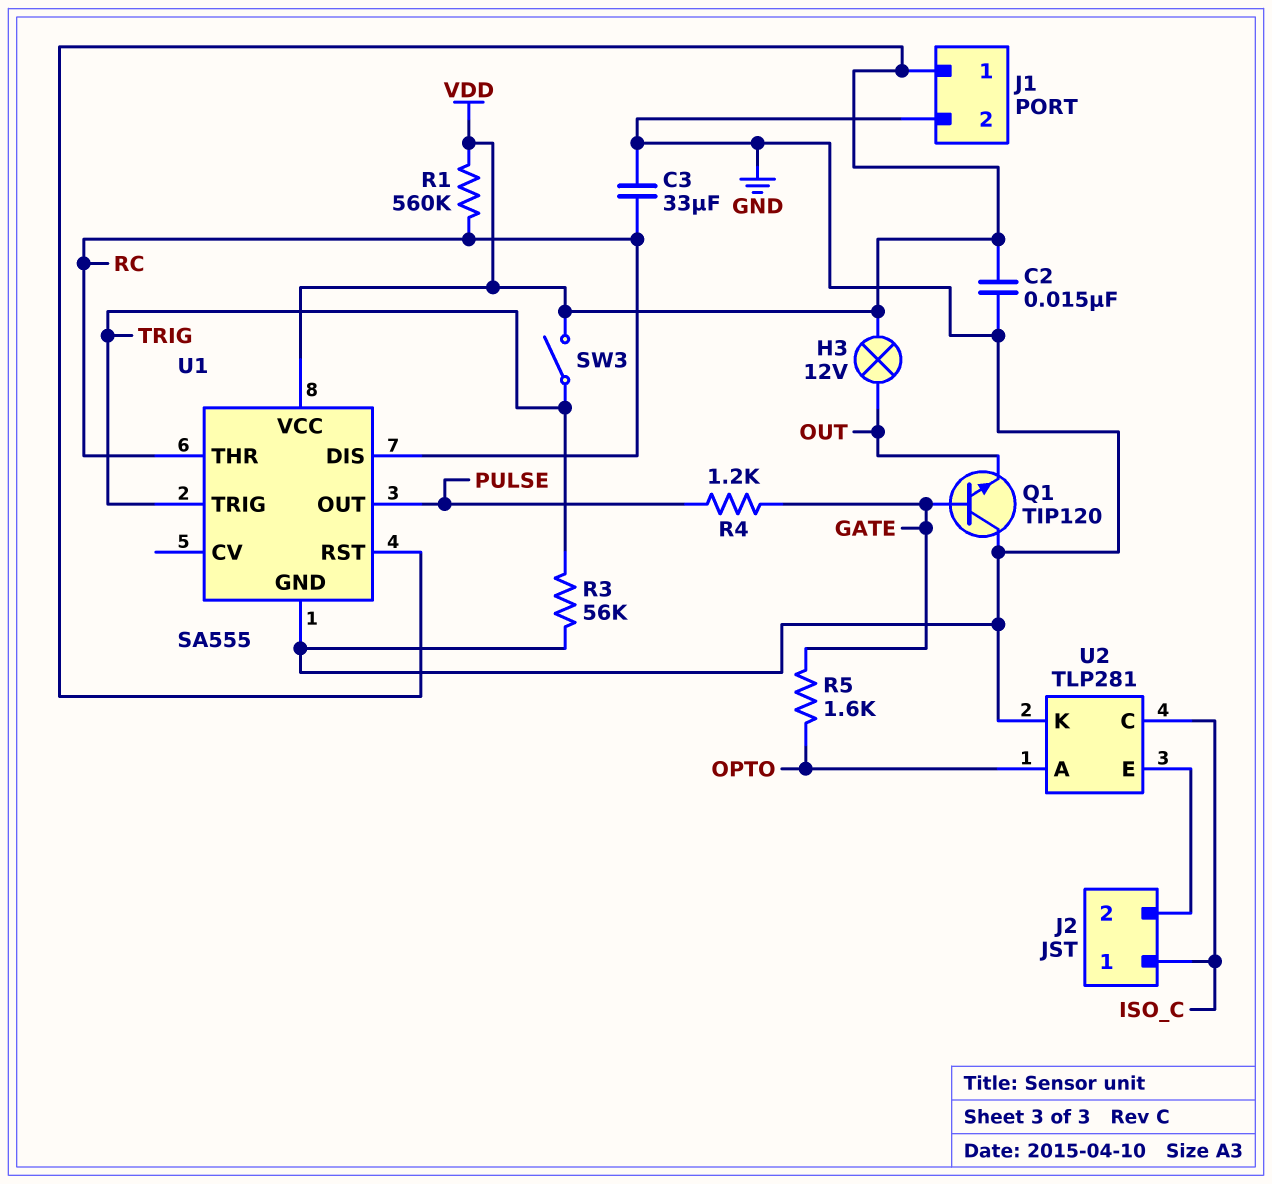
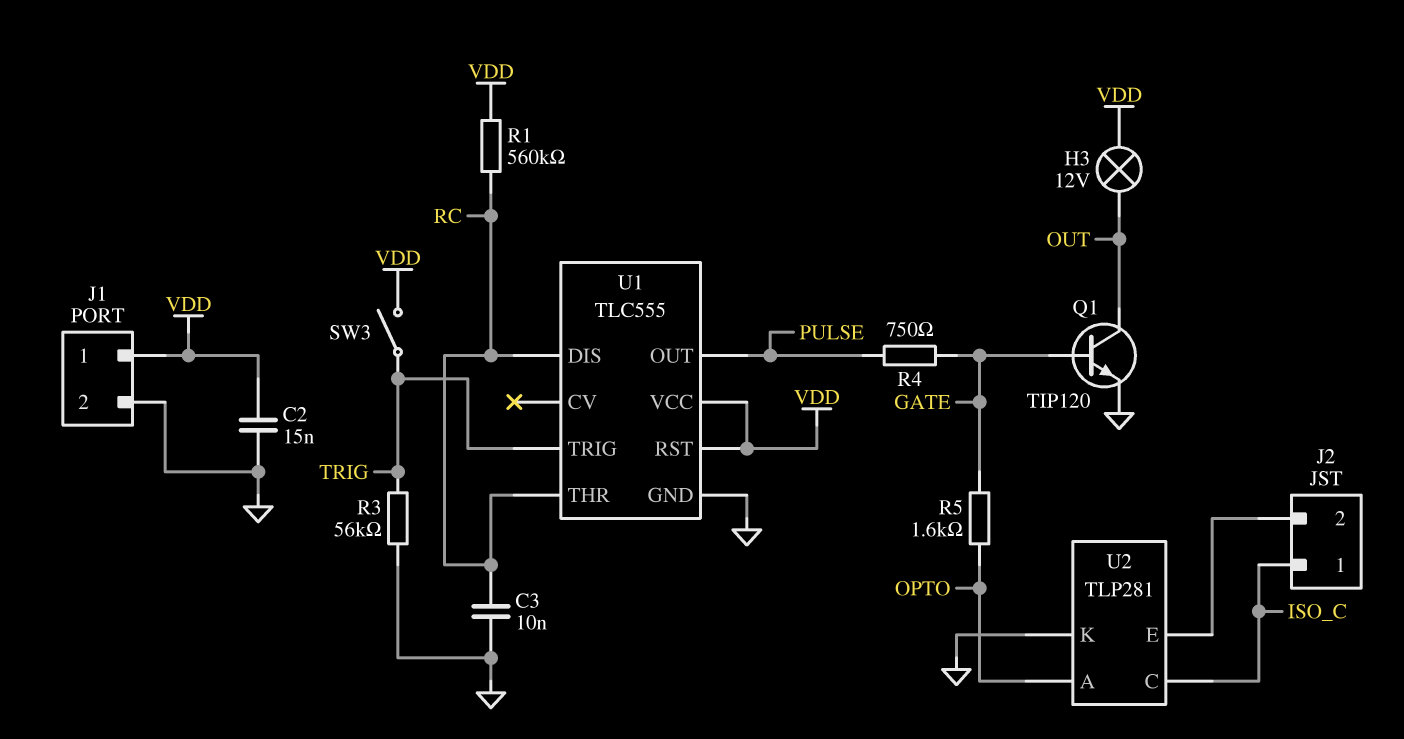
C3: 33uF (GND, RC) -> 10nF (GND, RC)
Q1: NPN TIP120 (B GATE, C GND, E OUT) -> NPN TIP120 (B GATE, C OUT, E GND)
R4: 1.2k (GATE, PULSE) -> 750 (GATE, PULSE)
U1: SA555 -> TLC555

